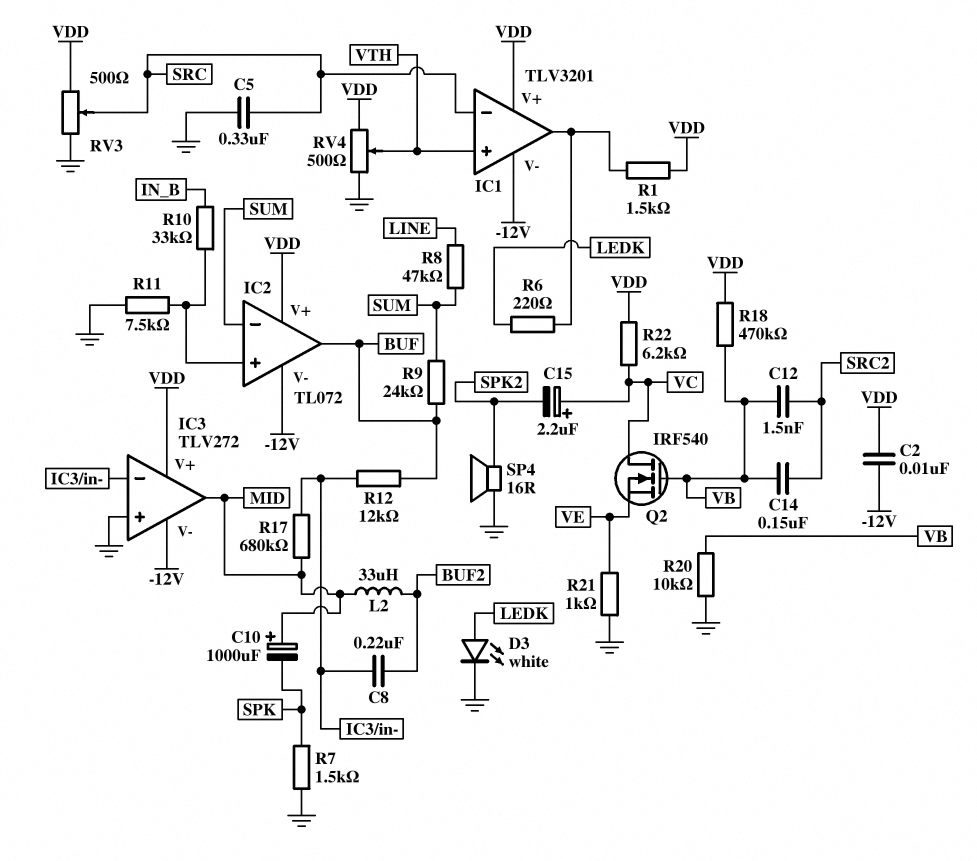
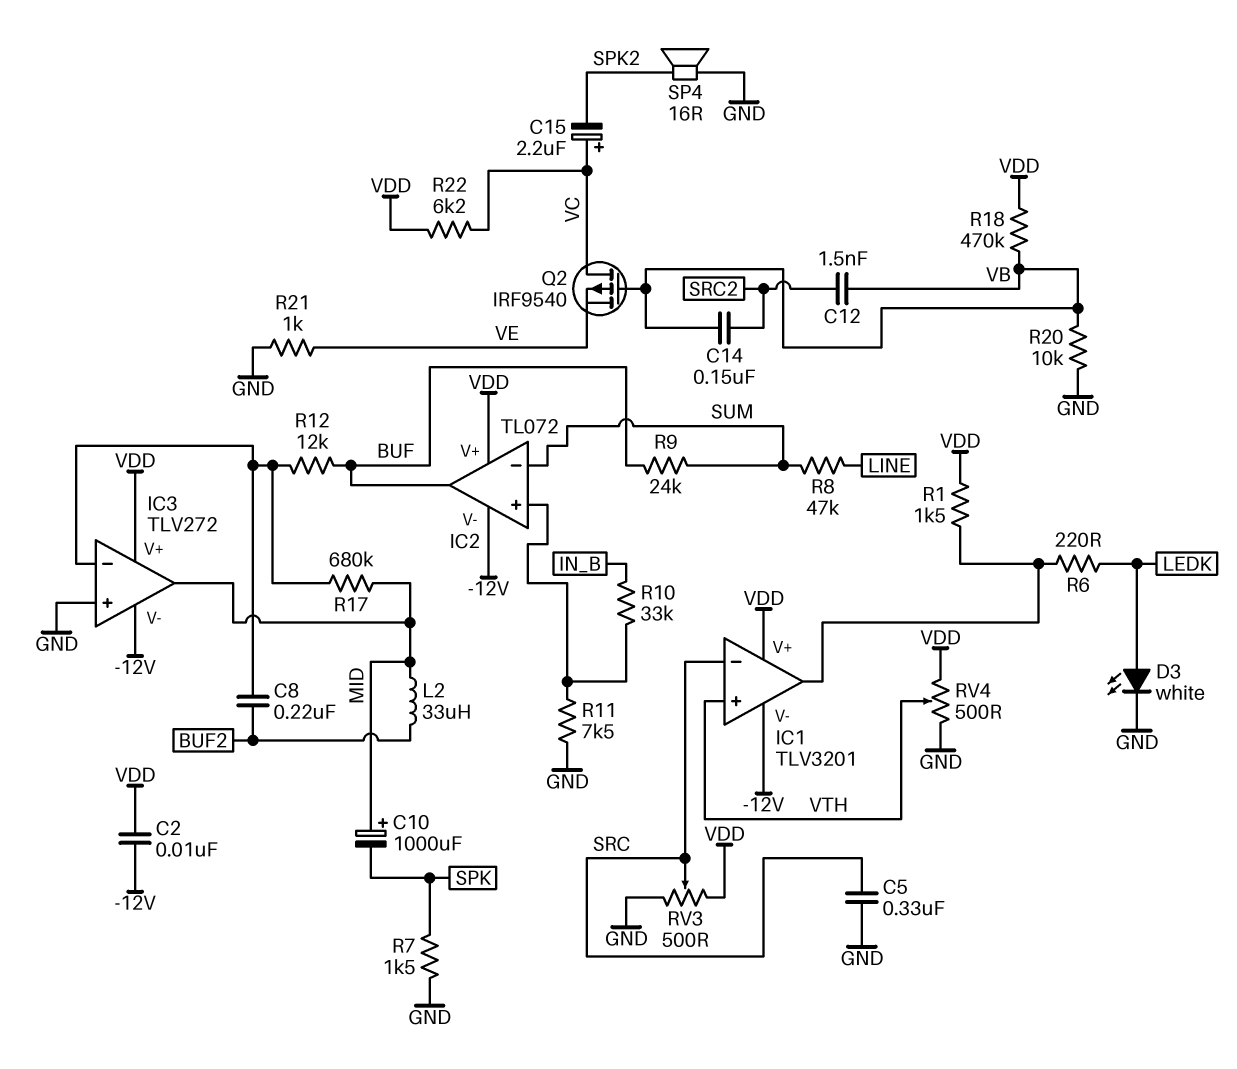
Q2: NMOS IRF540 (G VB, D VC, S VE) -> PMOS IRF9540 (G VB, D VC, S VE)

